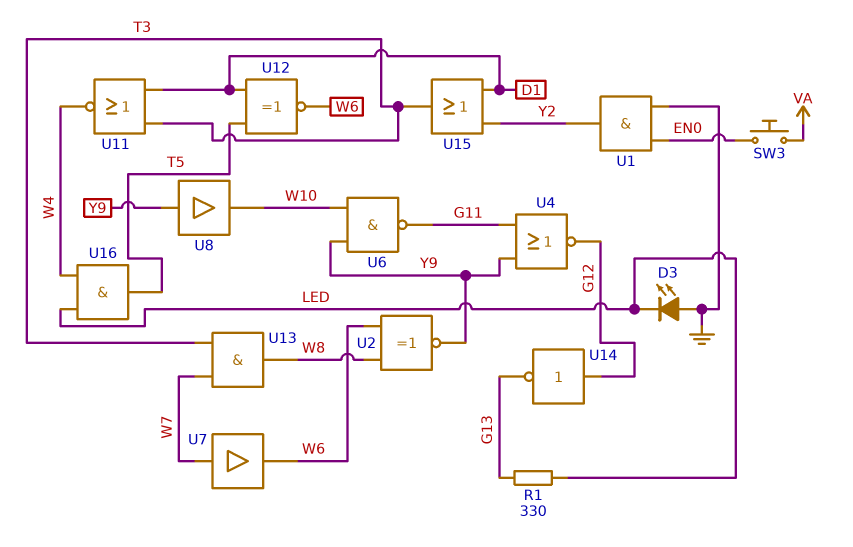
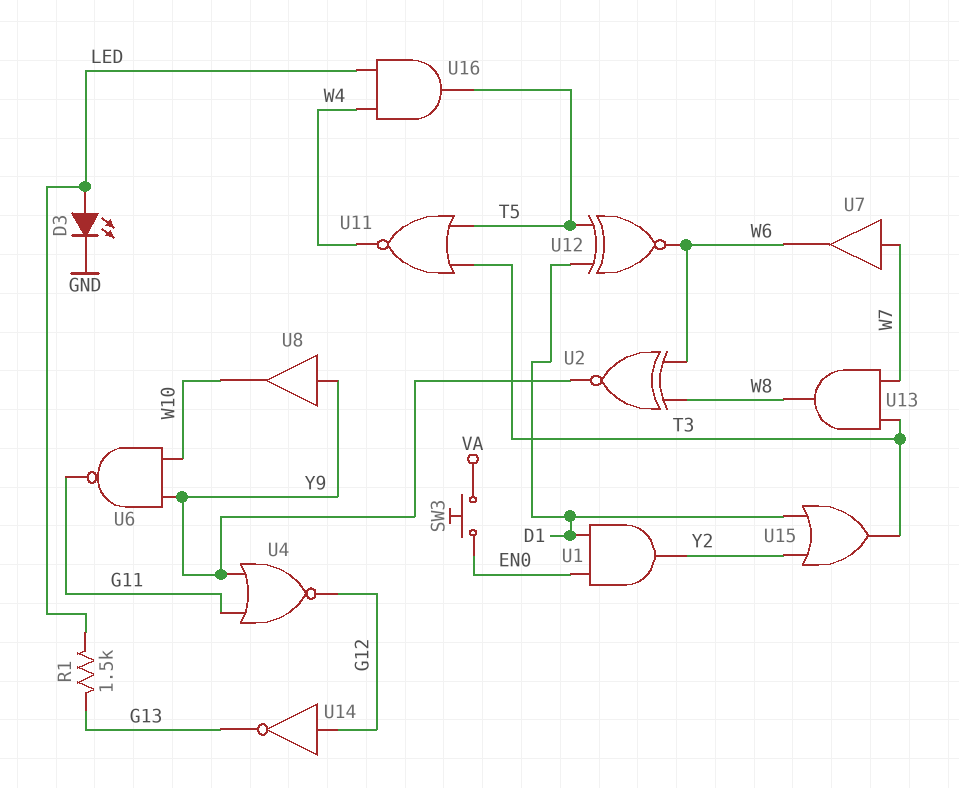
D3: LED (A GND, K LED) -> LED (A LED, K GND)
R1: 330 (G13, LED) -> 1.5k (G13, LED)
U1: AND (in EN0, in GND, out Y2) -> AND (in D1, in EN0, out Y2)
U11: NOR (in D1, in T3, out W4) -> NOR (in T3, in T5, out W4)

